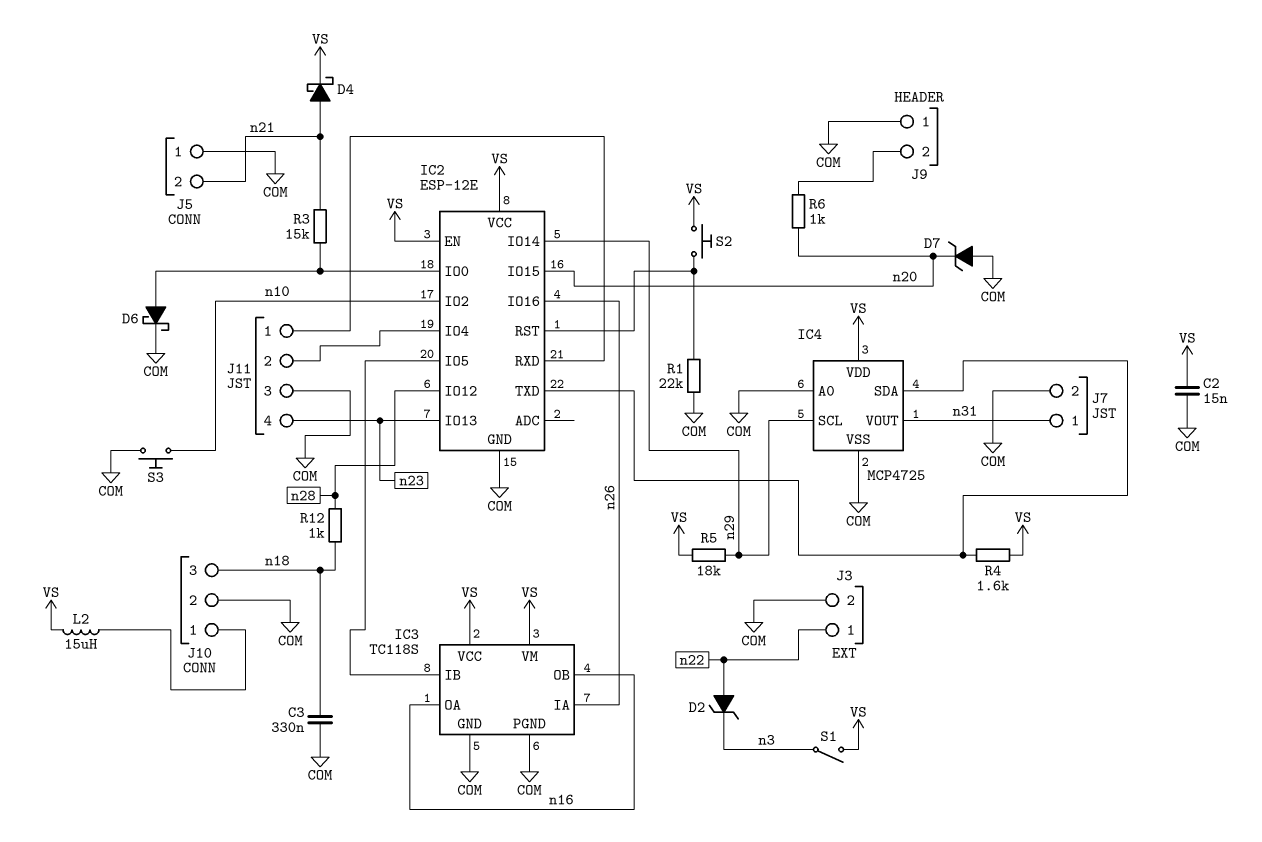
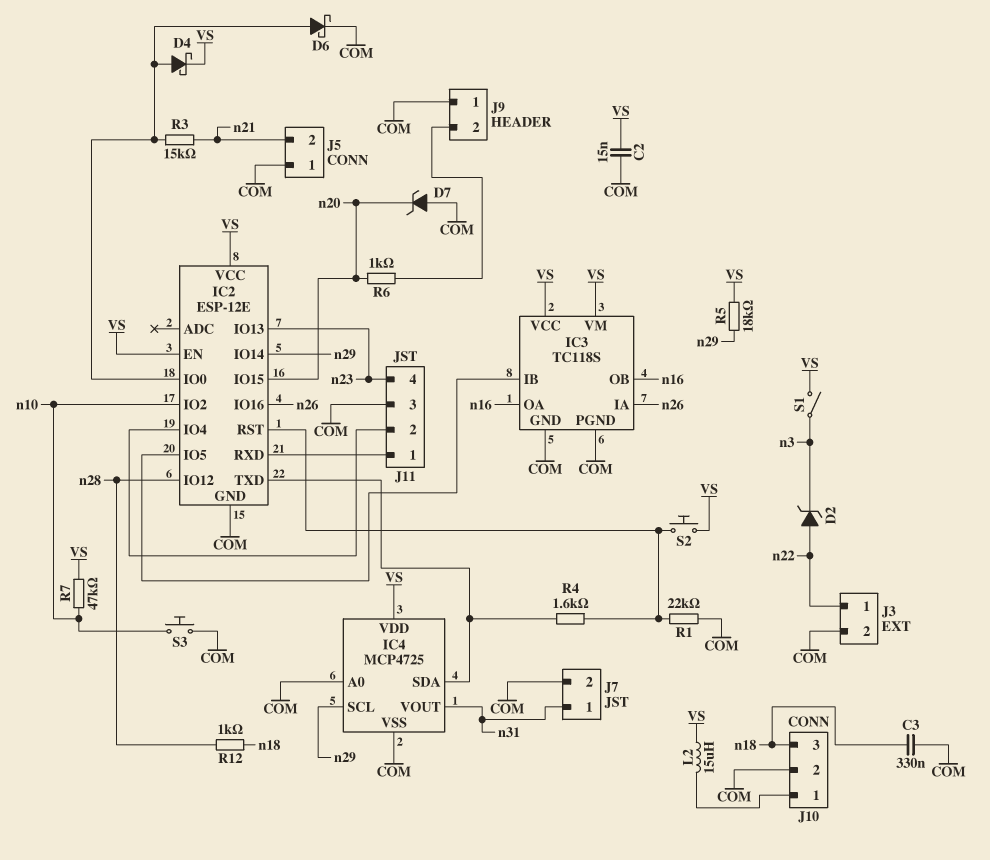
D4: schottky (A n21, K VS) -> schottky (A IC2/IO0, K VS)
R4: 1.6k (IC2/TXD, VS) -> 1.6k (IC2/RST, IC2/TXD)
R7: none -> 47k (VS, n10)

